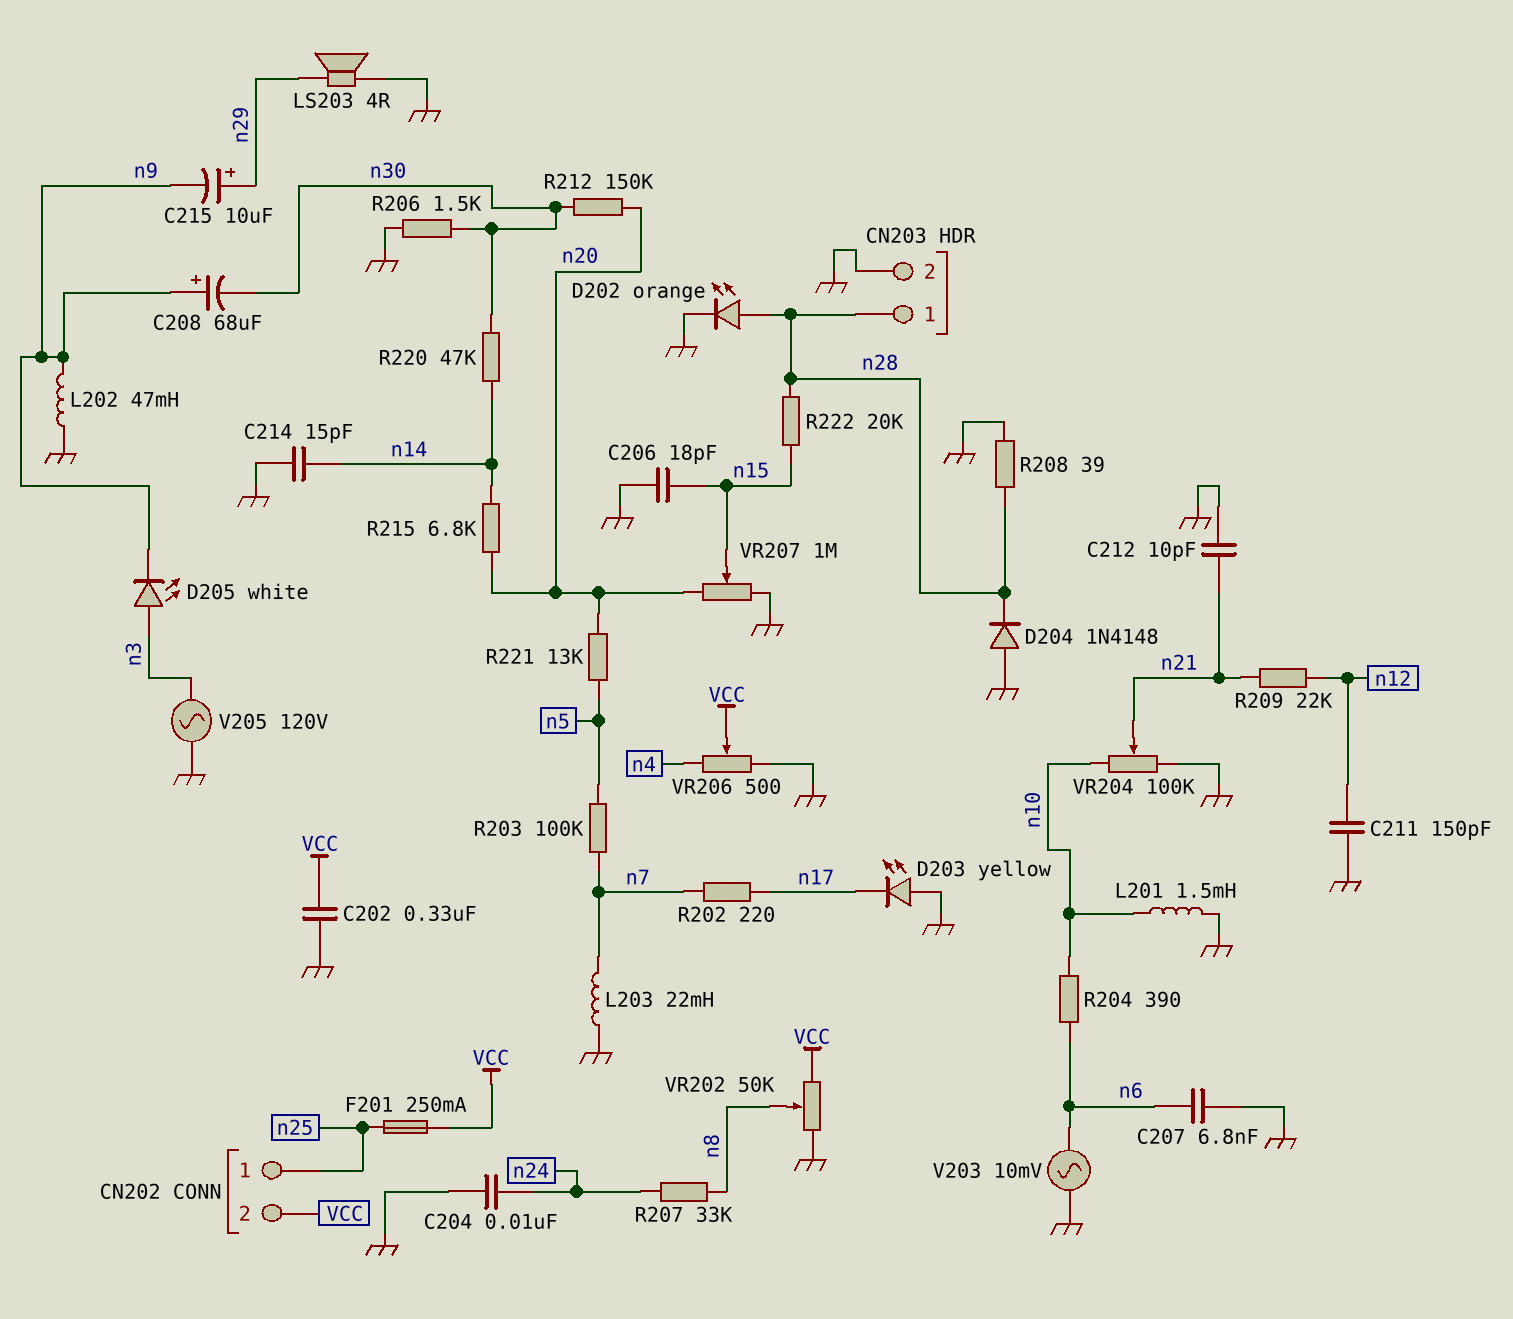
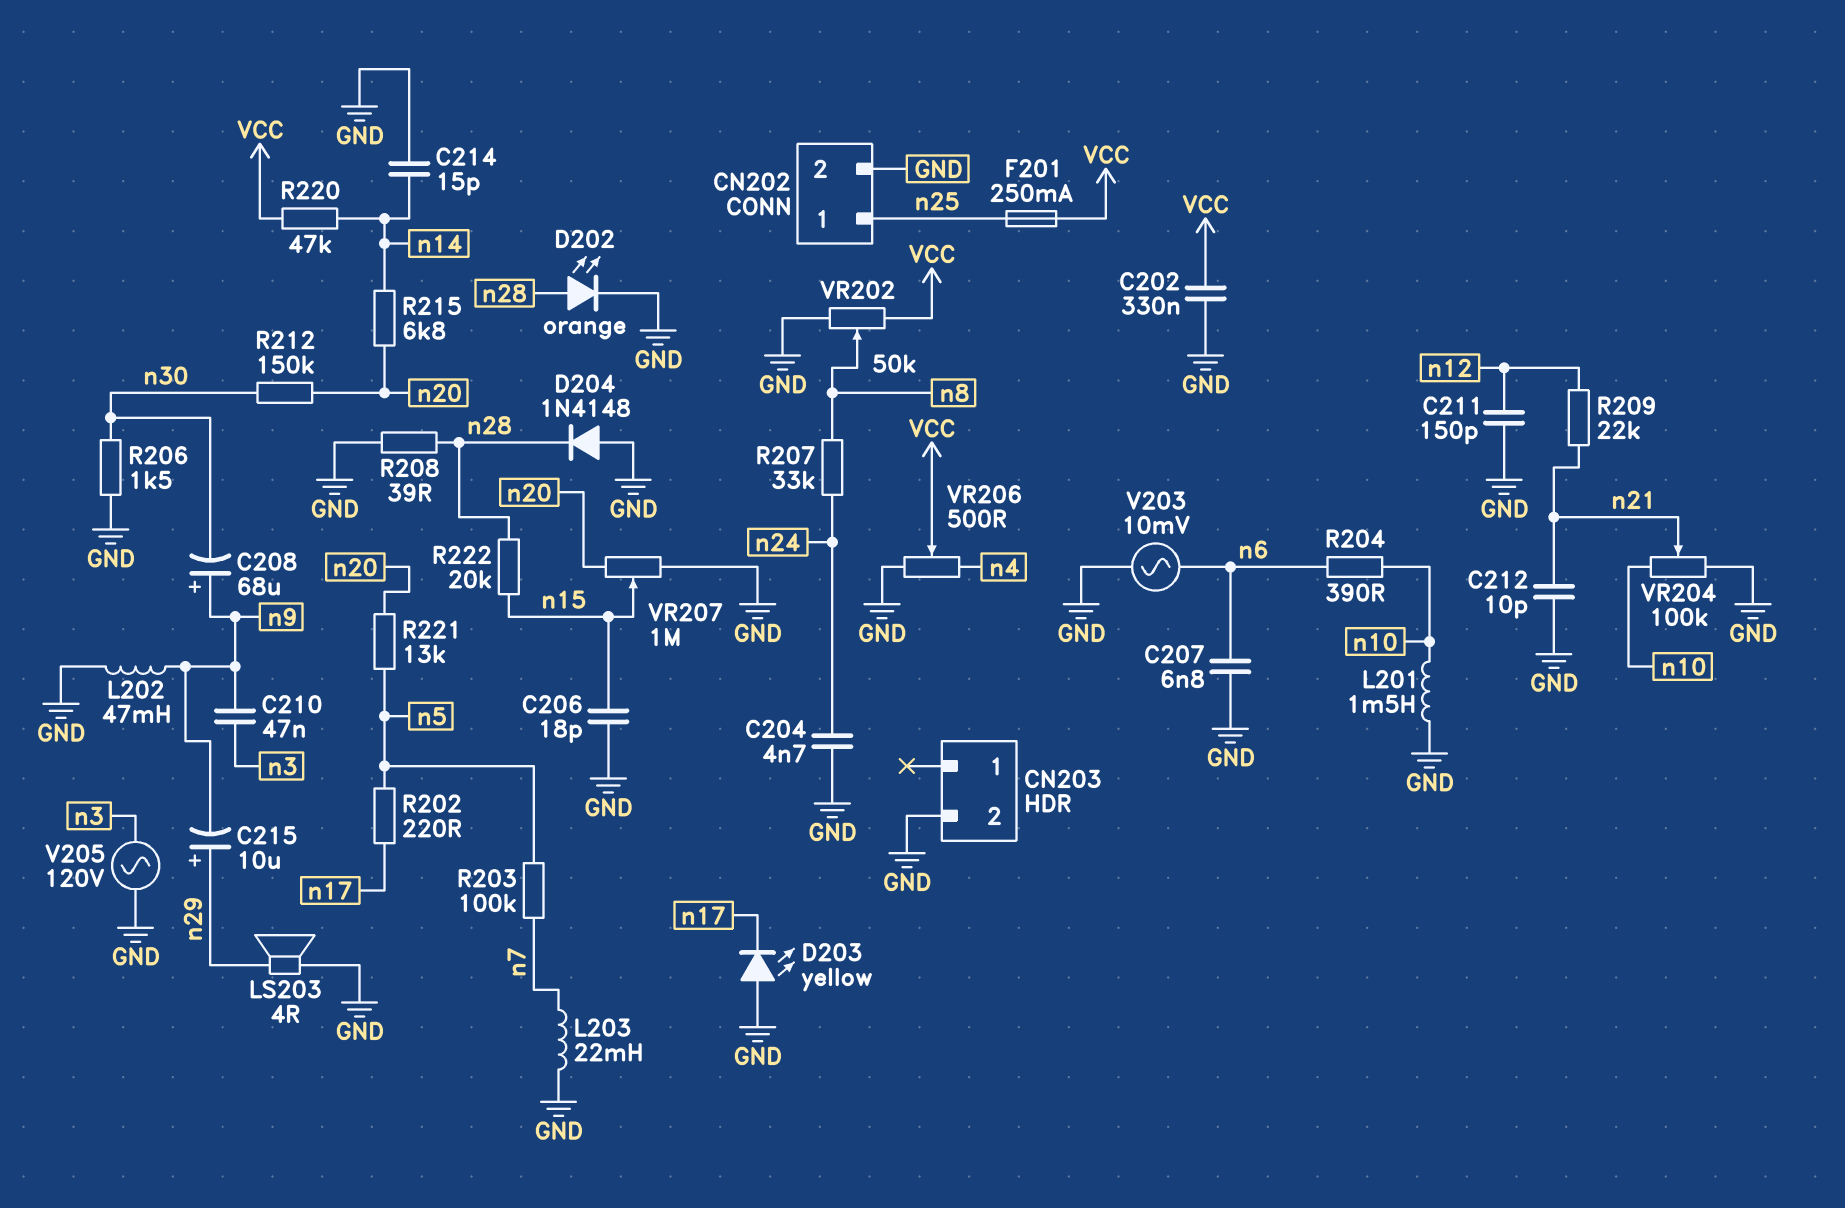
C204: 10nF (GND, n24) -> 4.7nF (GND, n24)
C210: none -> 47nF (n3, n9)
CN202 pin 2: VCC -> GND
CN203 pin 1: n28 -> none
D205: LED white (A n3, K n9) -> none
R202: 220 (n7, n17) -> 220 (n5, n17)
R220: 47k (n14, n30) -> 47k (VCC, n14)

